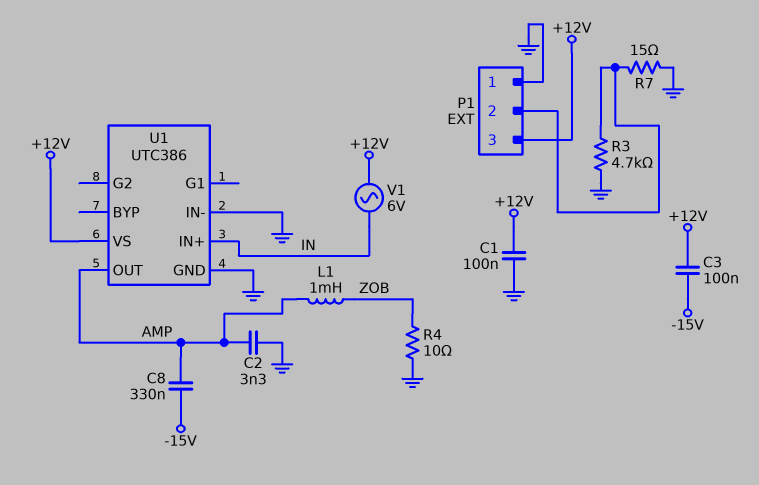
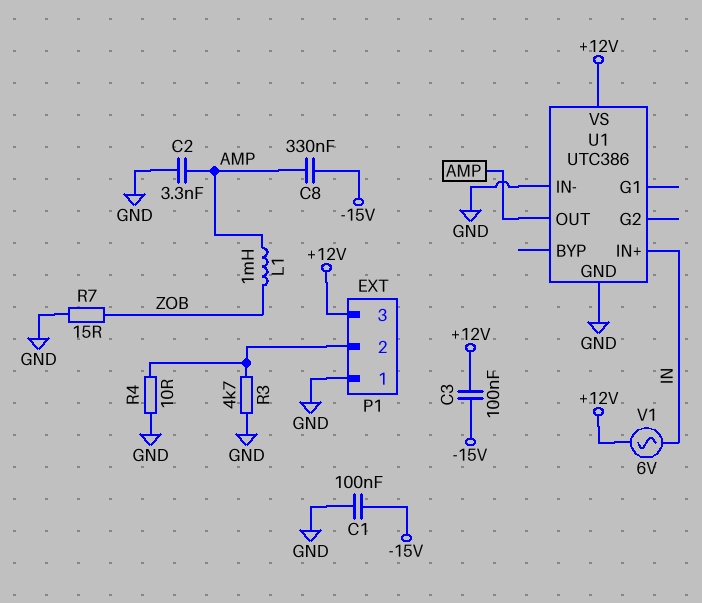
C1: 100nF (+12V, GND) -> 100nF (-15V, GND)
R4: 10 (GND, ZOB) -> 10 (GND, P1/2)
R7: 15 (GND, P1/2) -> 15 (GND, ZOB)

